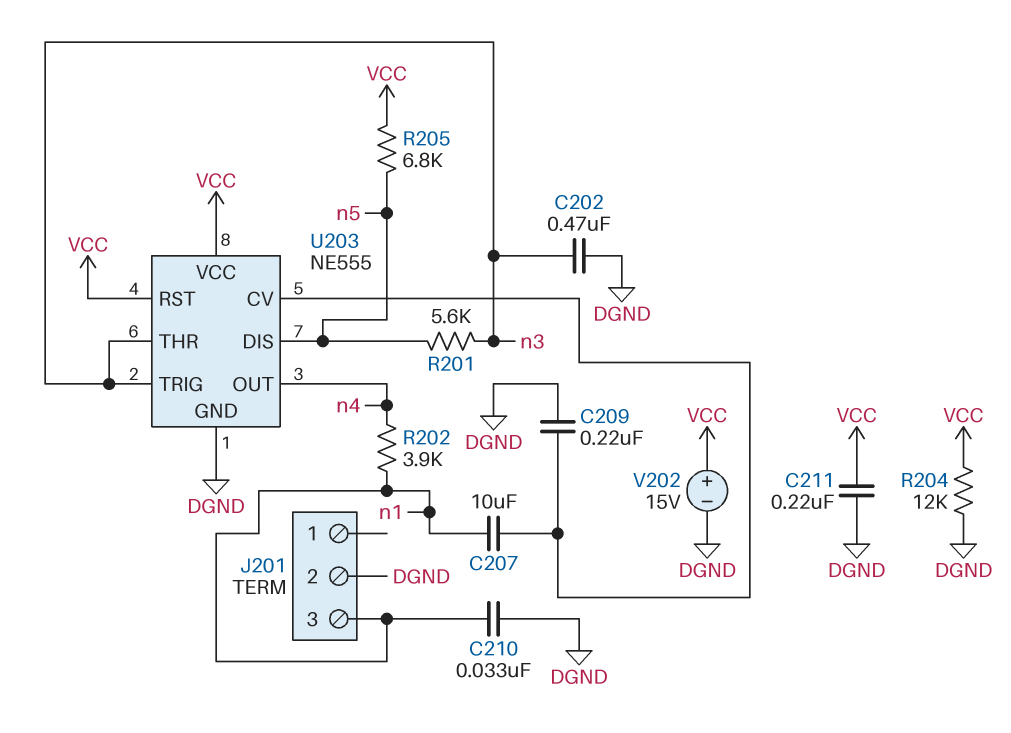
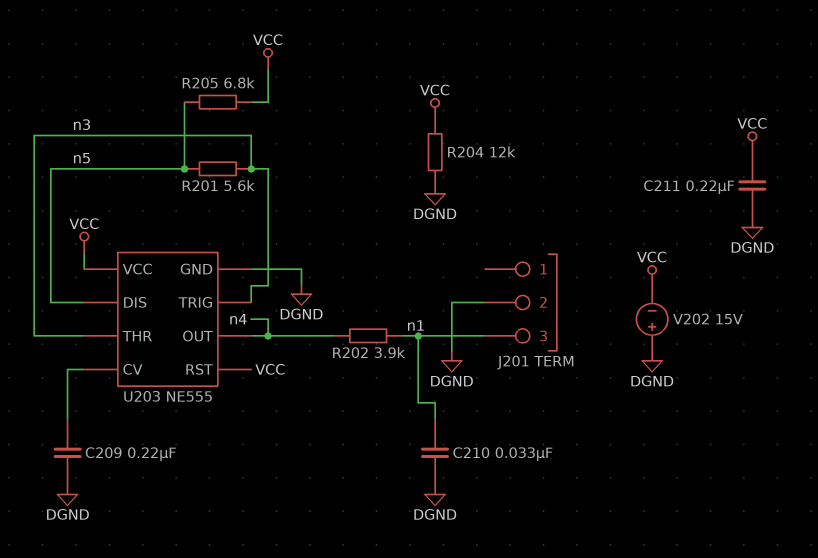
C202: 470nF (DGND, n3) -> none
C207: 10uF (U203/CV, n1) -> none
V202: 15V (plus VCC, minus DGND) -> 15V (plus DGND, minus VCC)

